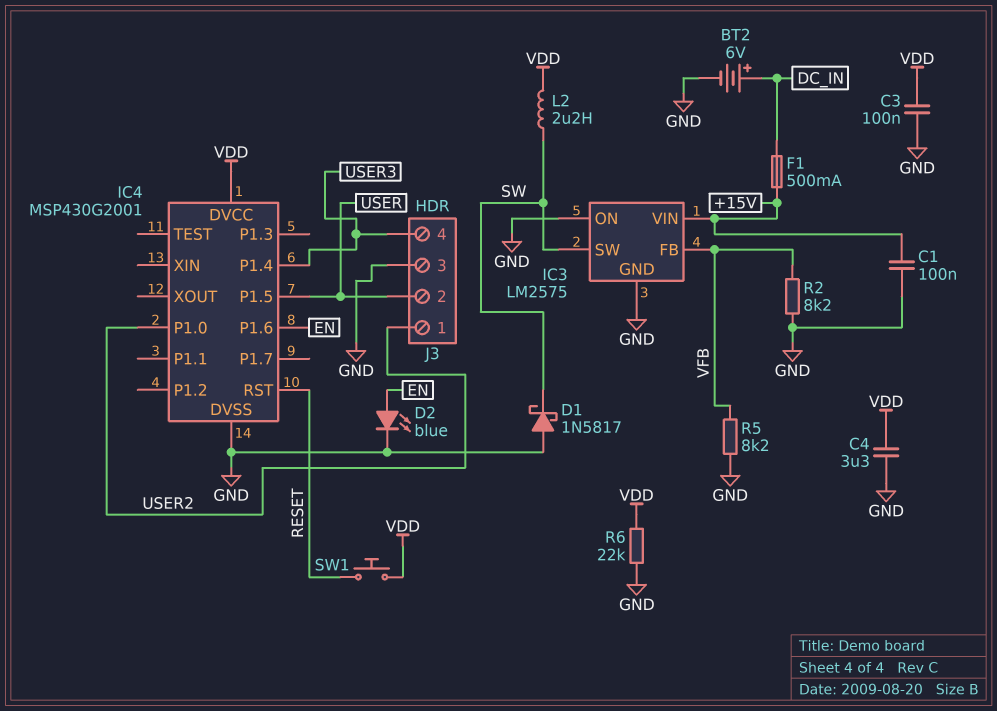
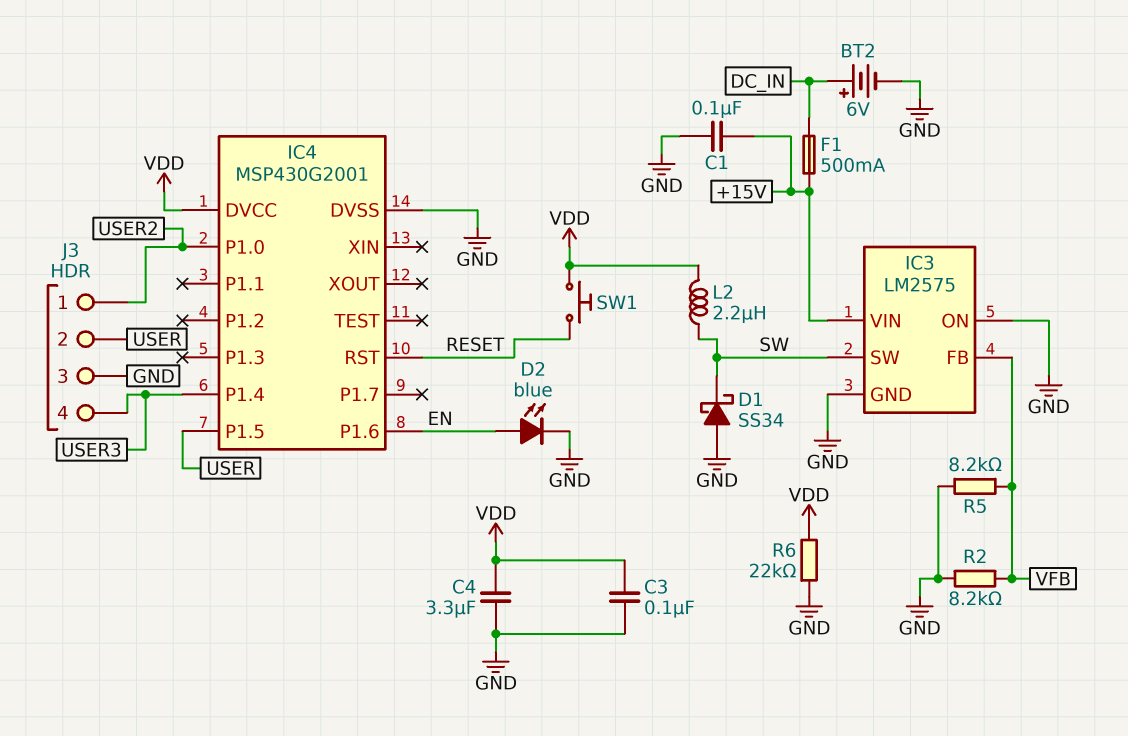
D1: schottky 1N5817 (A GND, K SW) -> schottky SS34 (A GND, K SW)

